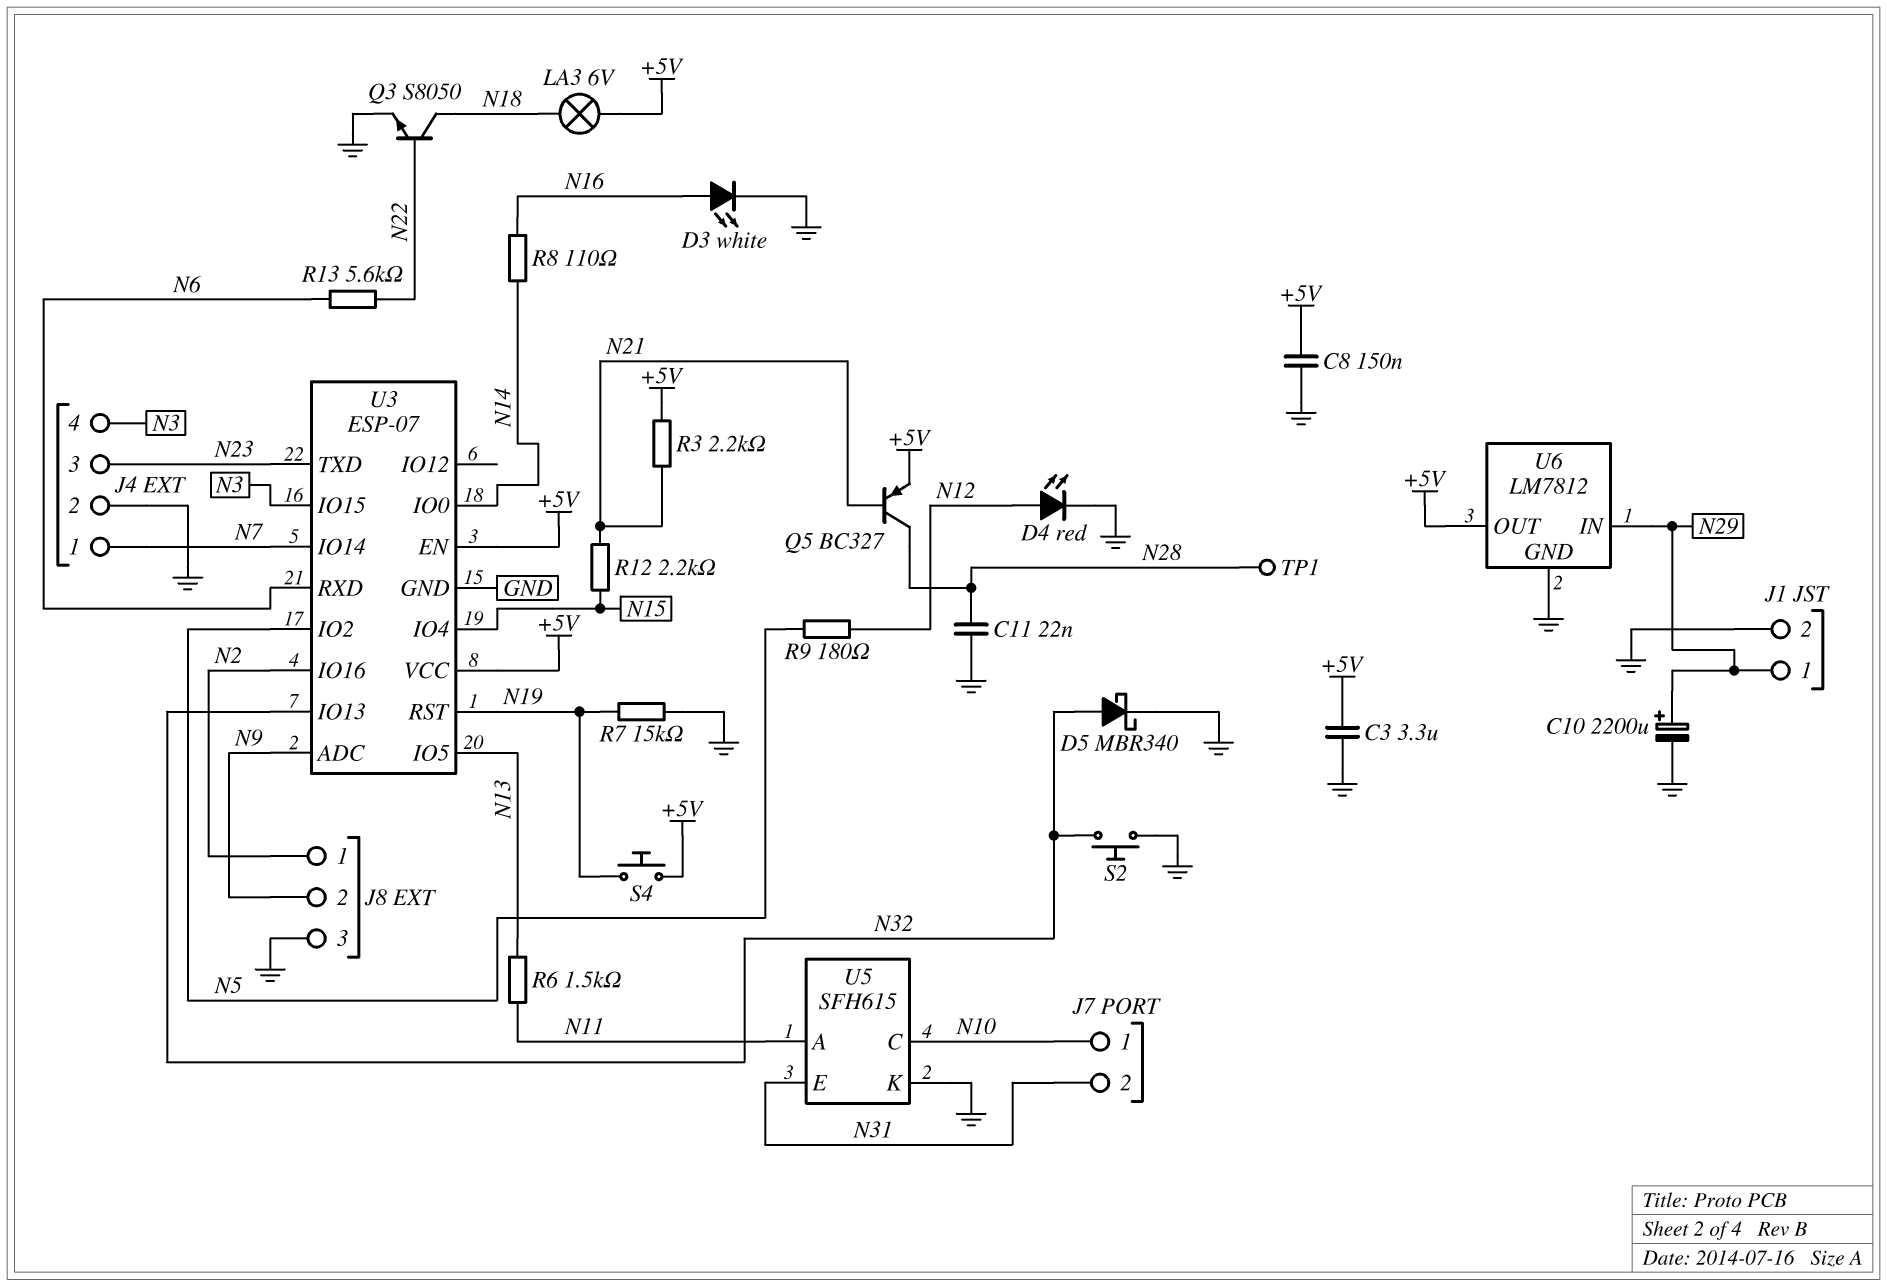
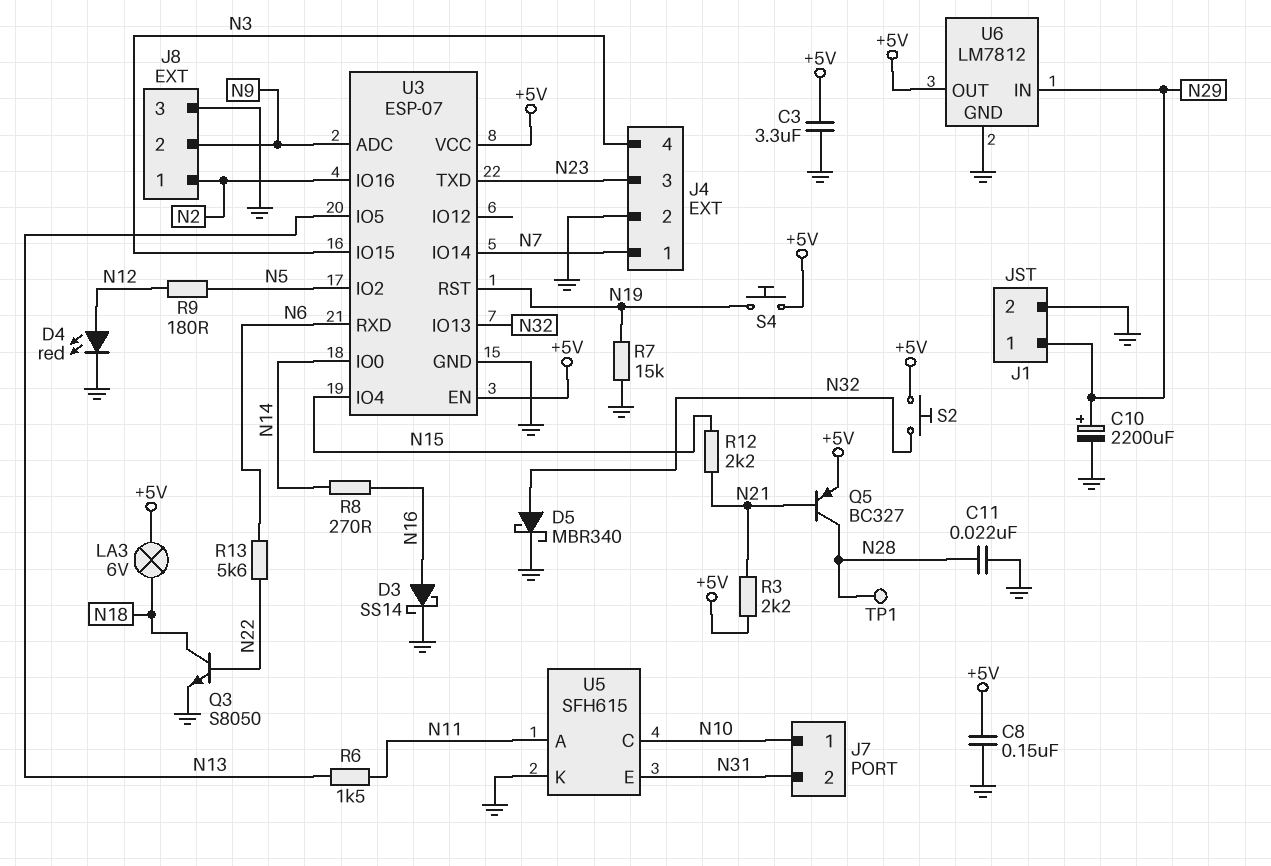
D3: LED white (A N16, K GND) -> schottky SS14 (A N16, K GND)
R8: 110 (N14, N16) -> 270 (N14, N16)
S2: button (GND, N32) -> button (+5V, N32)

